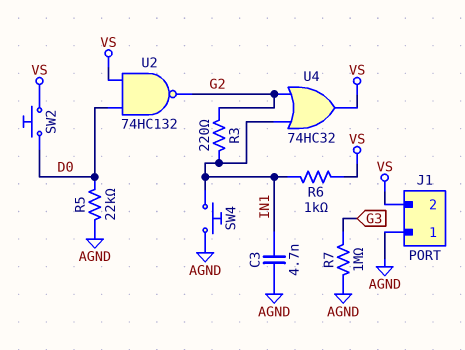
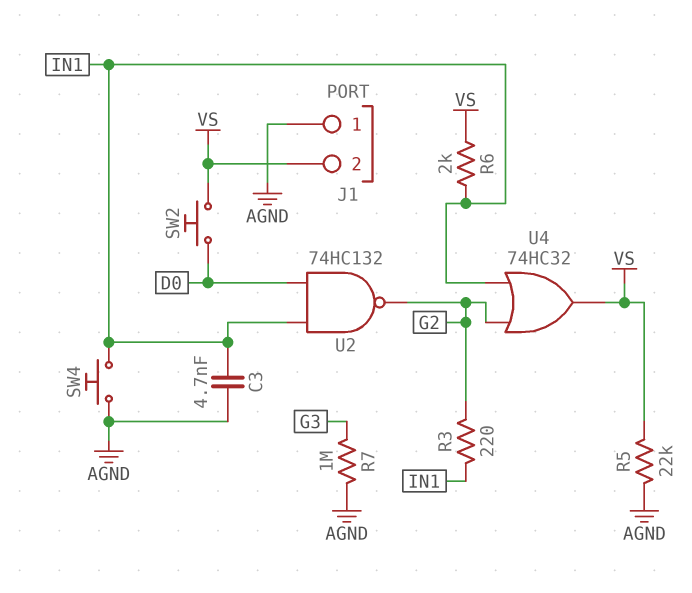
R5: 22k (AGND, D0) -> 22k (AGND, VS)
R6: 1k (IN1, VS) -> 2k (IN1, VS)
U2: NAND 74HC132 (in D0, in VS, out G2) -> NAND 74HC132 (in D0, in IN1, out G2)

